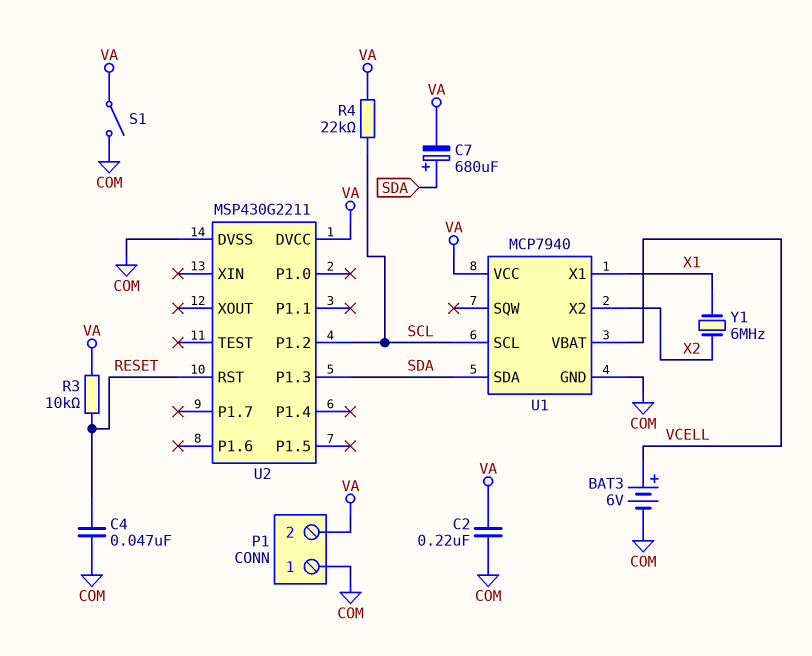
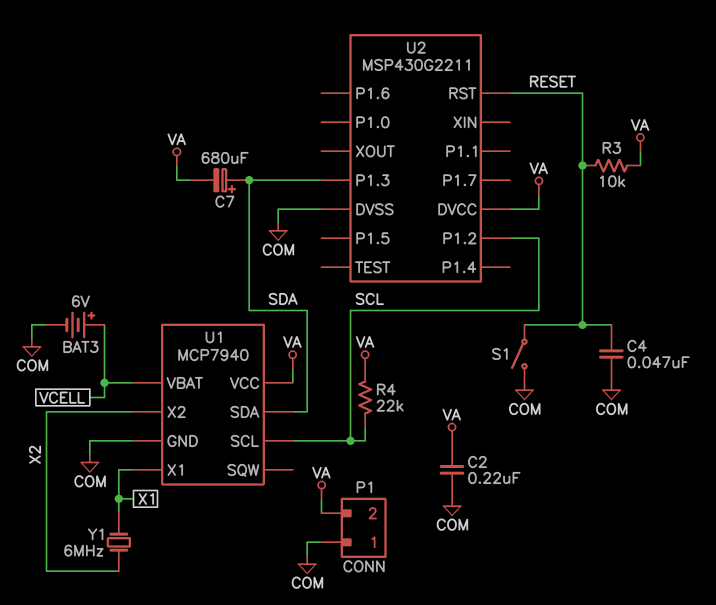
S1: switch (COM, VA) -> switch (COM, RESET)

